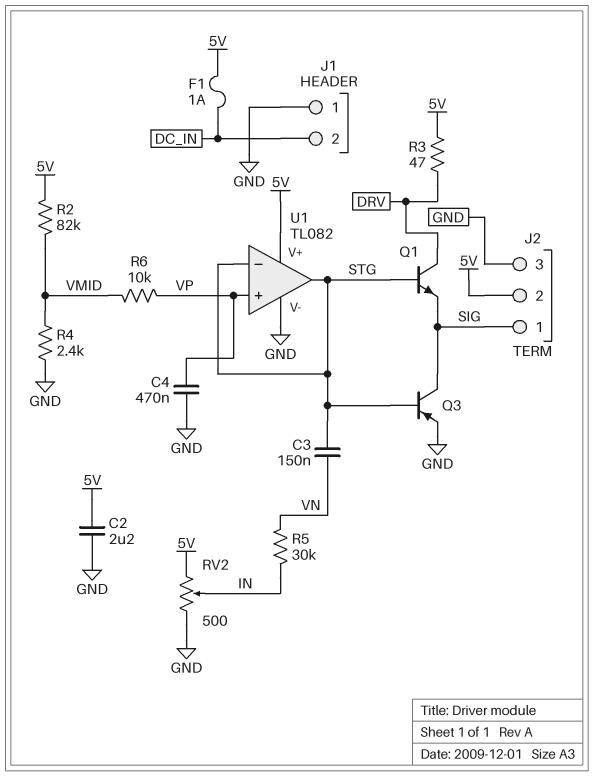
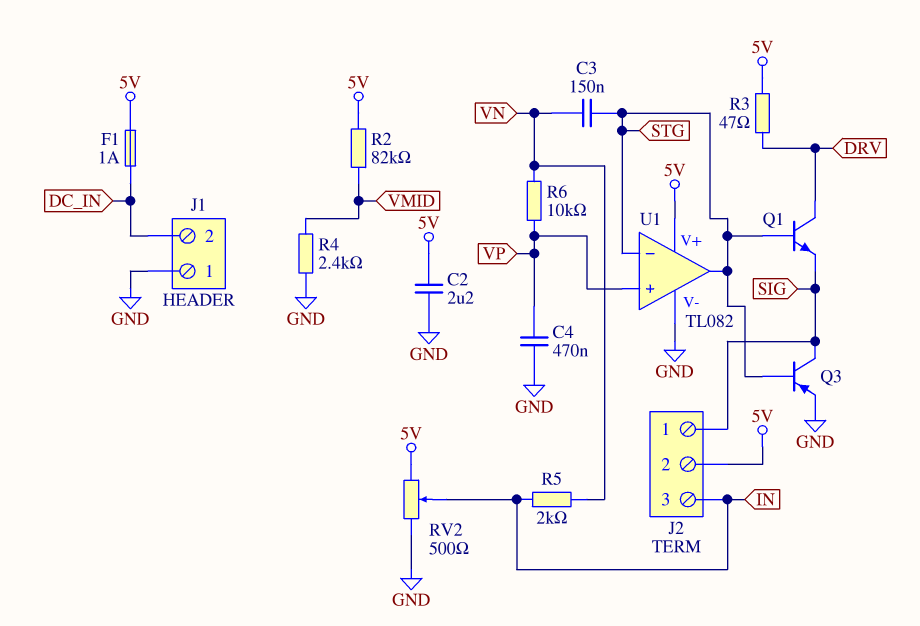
J2 pin 3: GND -> IN
R5: 30k (IN, VN) -> 2k (IN, VN)
R6: 10k (VMID, VP) -> 10k (VN, VP)

